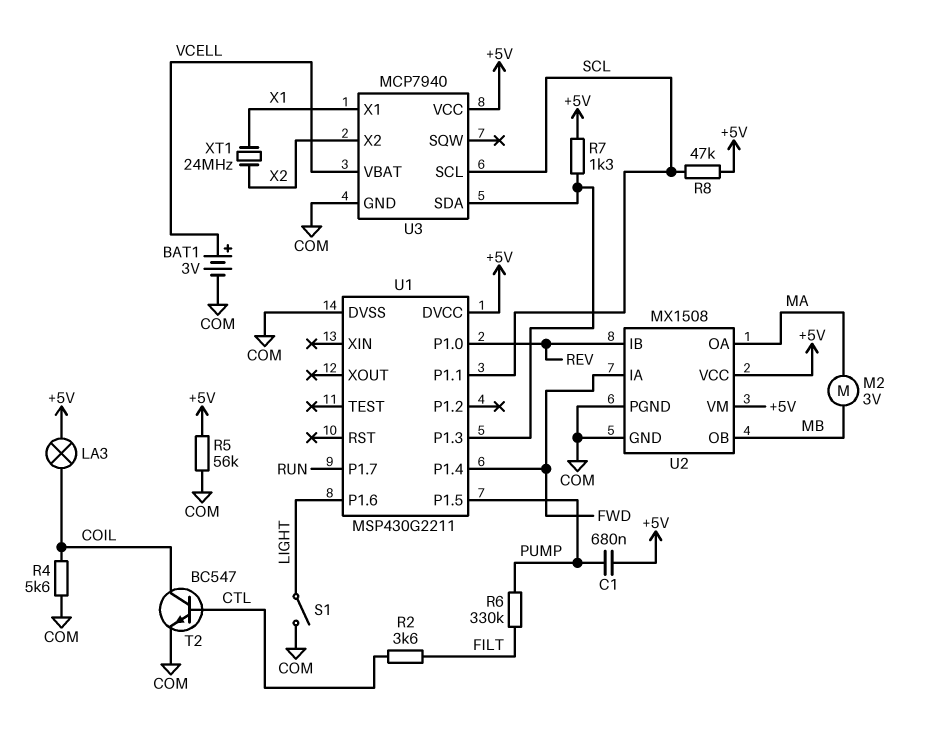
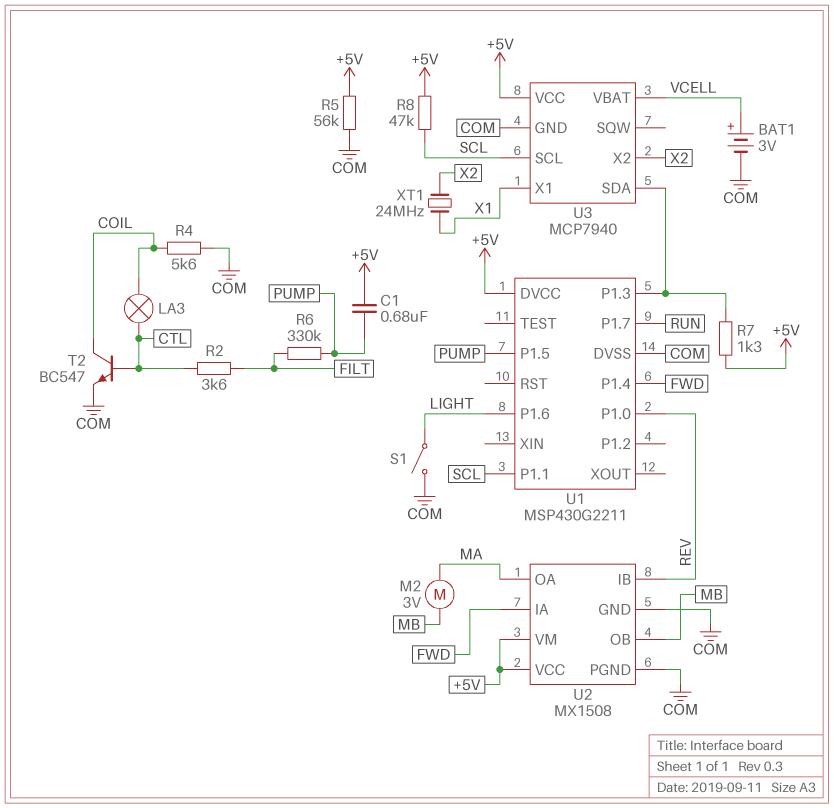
LA3: lamp (+5V, COIL) -> lamp (COIL, CTL)

